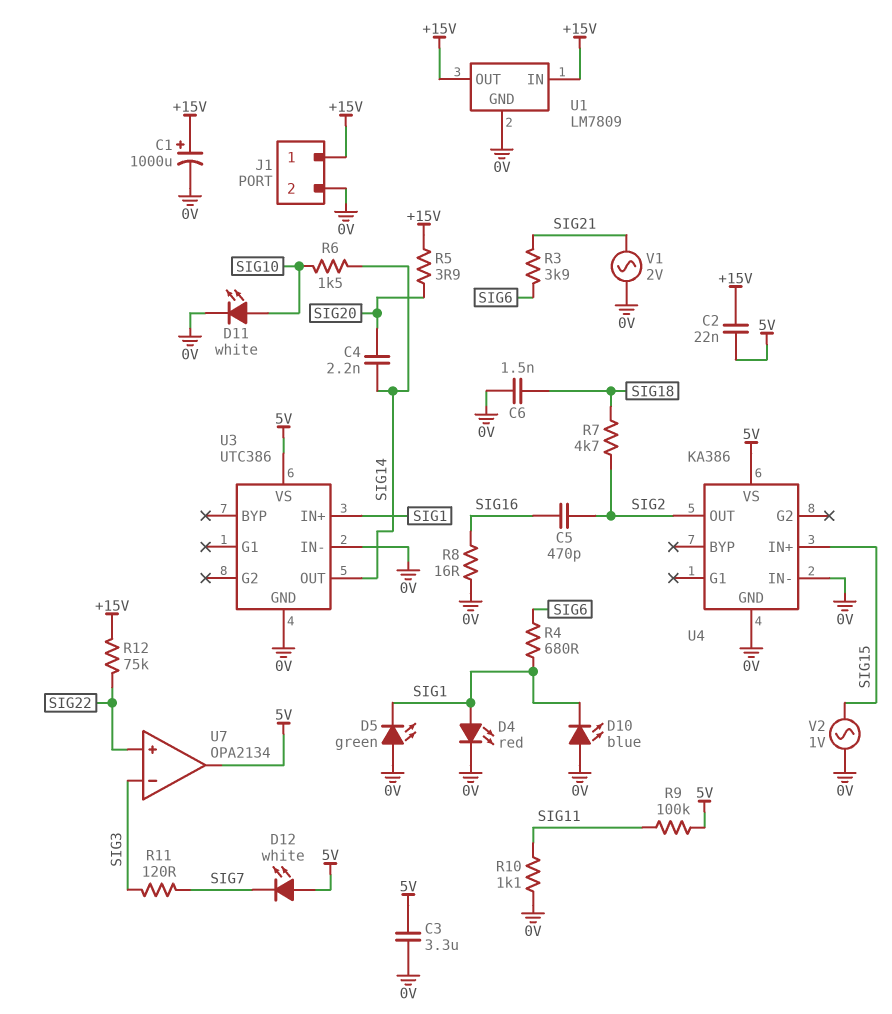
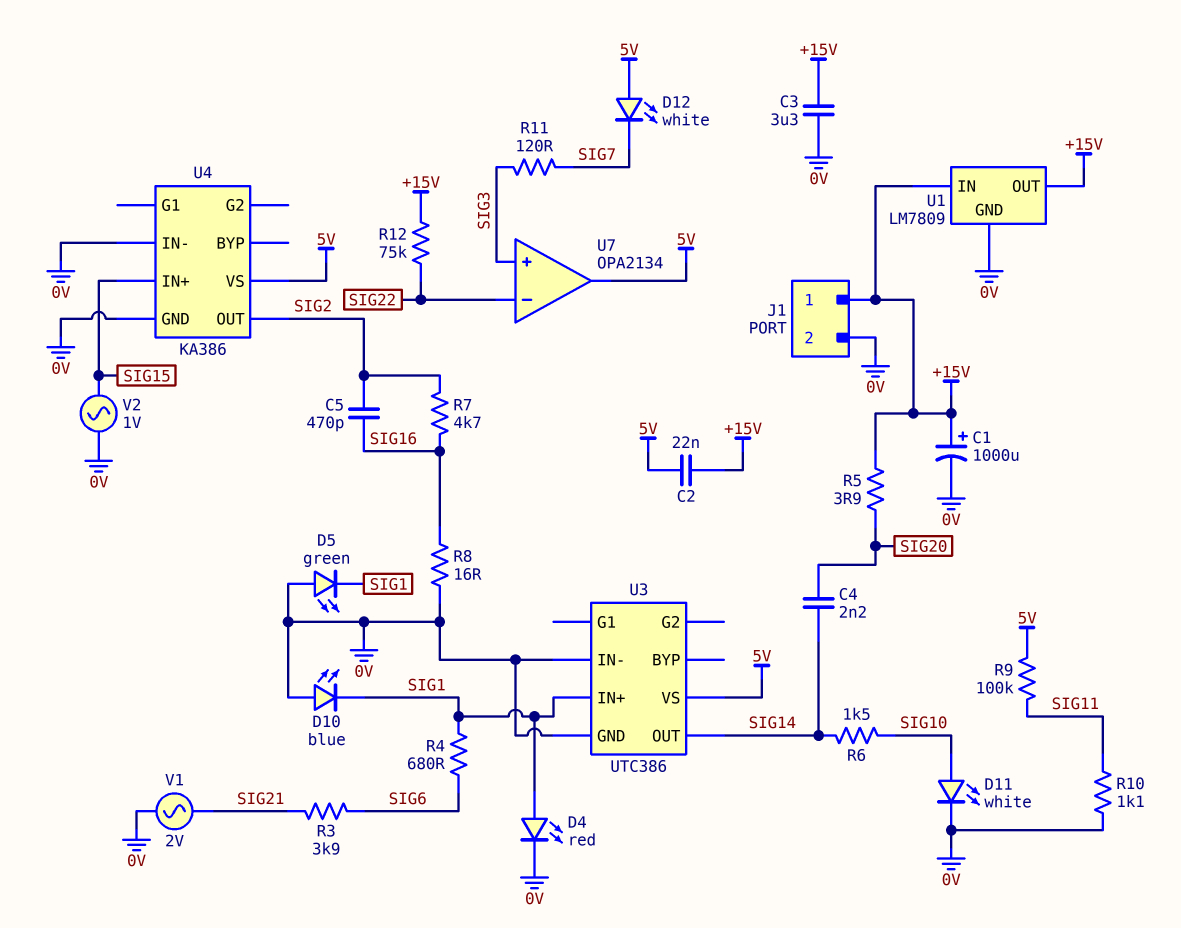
C3: 3.3uF (0V, 5V) -> 3.3uF (+15V, 0V)
C6: 1.5nF (0V, SIG18) -> none
R7: 4.7k (SIG2, SIG18) -> 4.7k (SIG2, SIG16)
U7 pin in+: SIG22 -> SIG3
U7 pin in-: SIG3 -> SIG22

